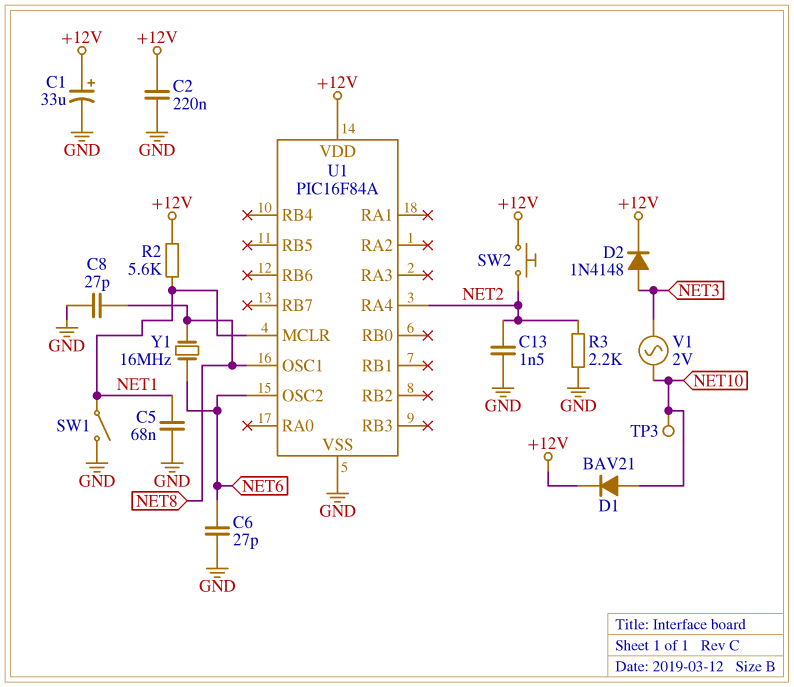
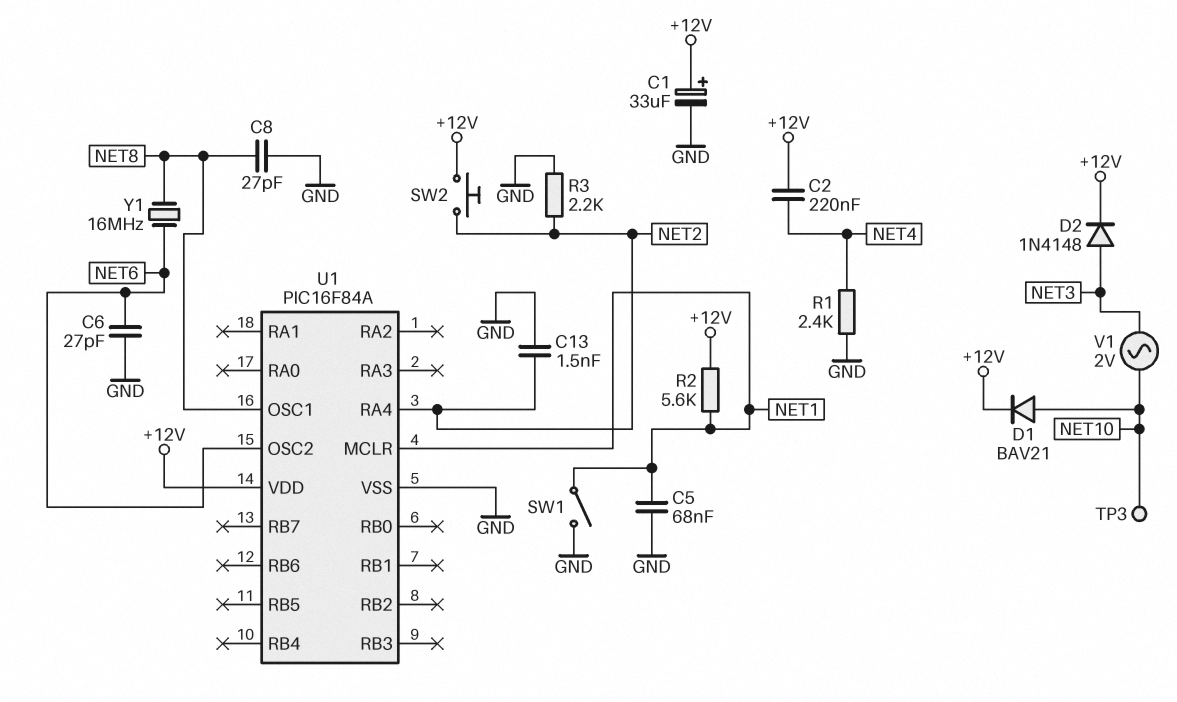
C2: 220nF (+12V, GND) -> 220nF (+12V, NET4)
R1: none -> 2.4k (GND, NET4)

